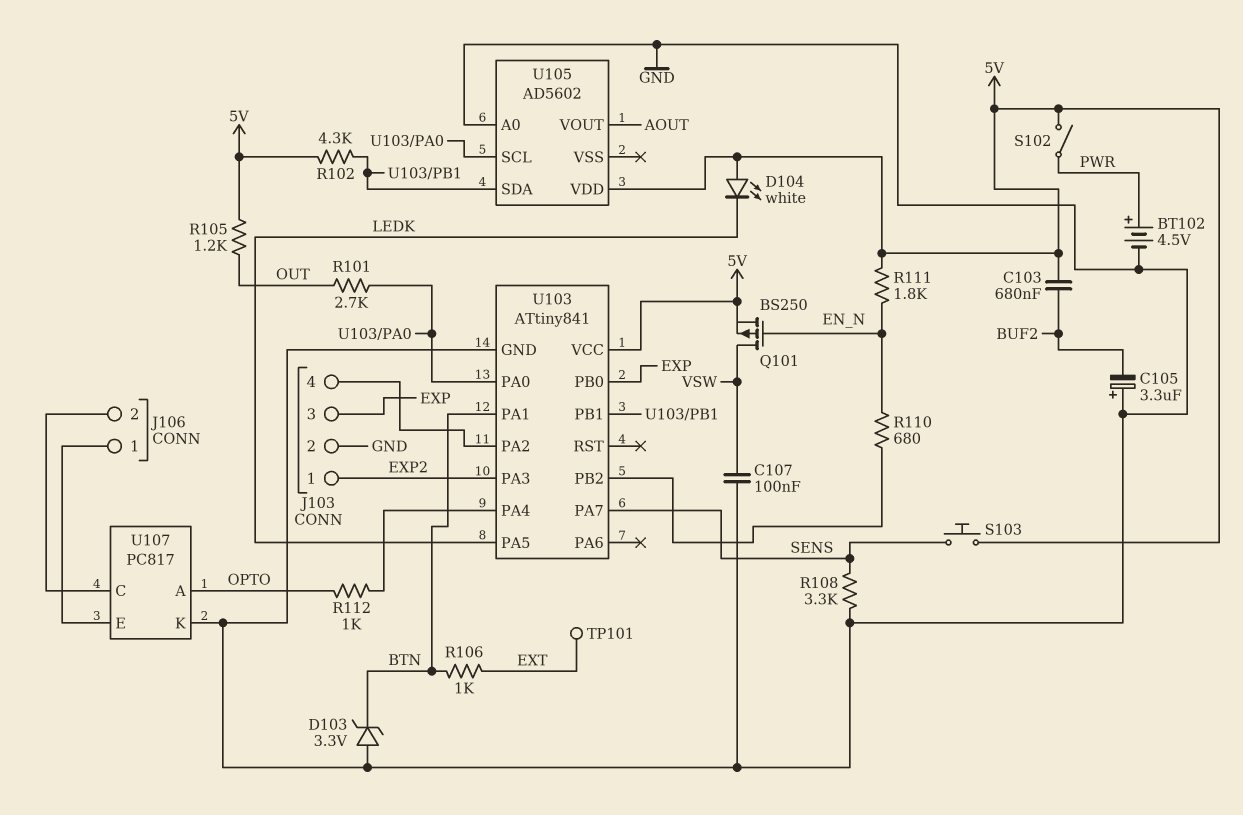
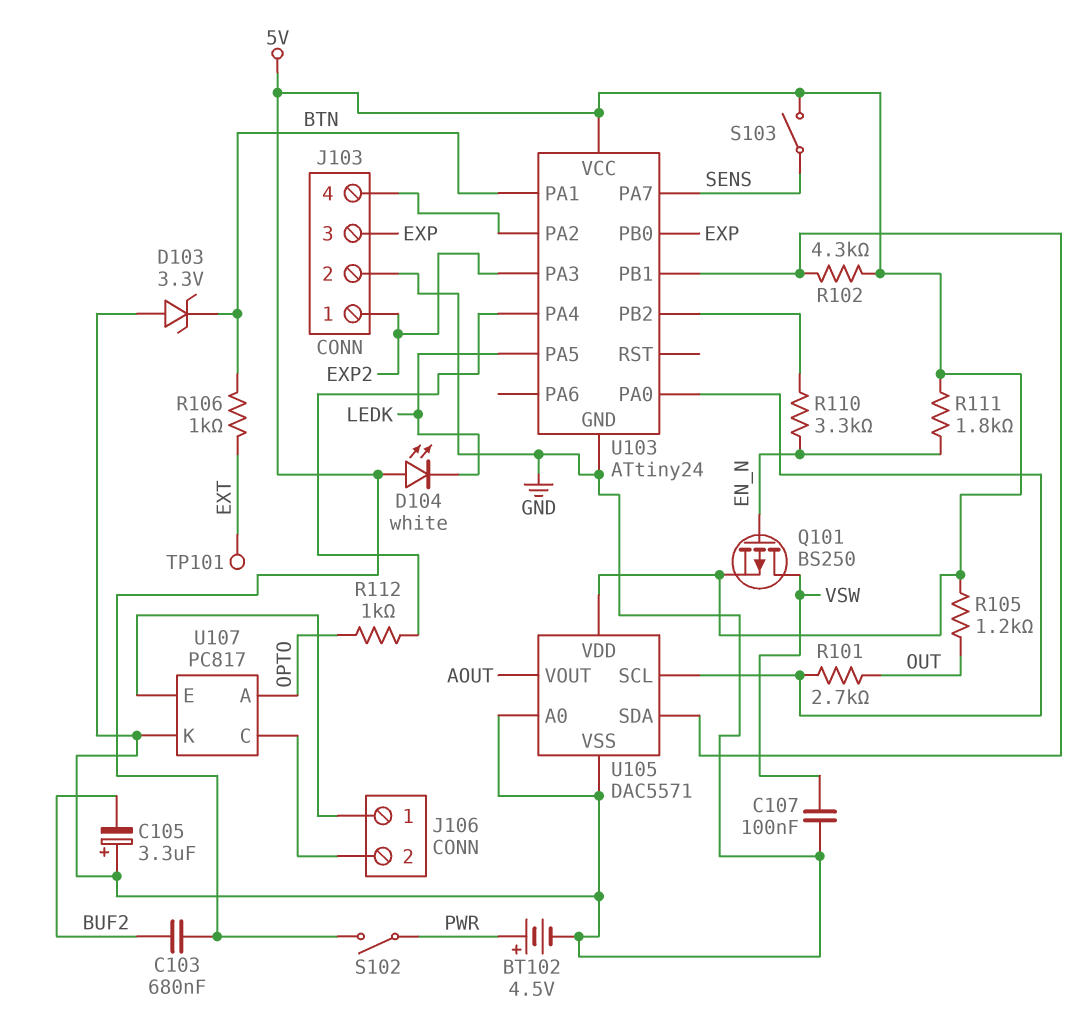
R108: 3.3k (GND, SENS) -> none
R110: 680 (EN_N, U103/PB2) -> 3.3k (EN_N, U103/PB2)
S103: button (5V, SENS) -> switch (5V, SENS)
U103: ATtiny841 -> ATtiny24
U105: AD5602 -> DAC5571
U105 pin VSS: none -> GND

